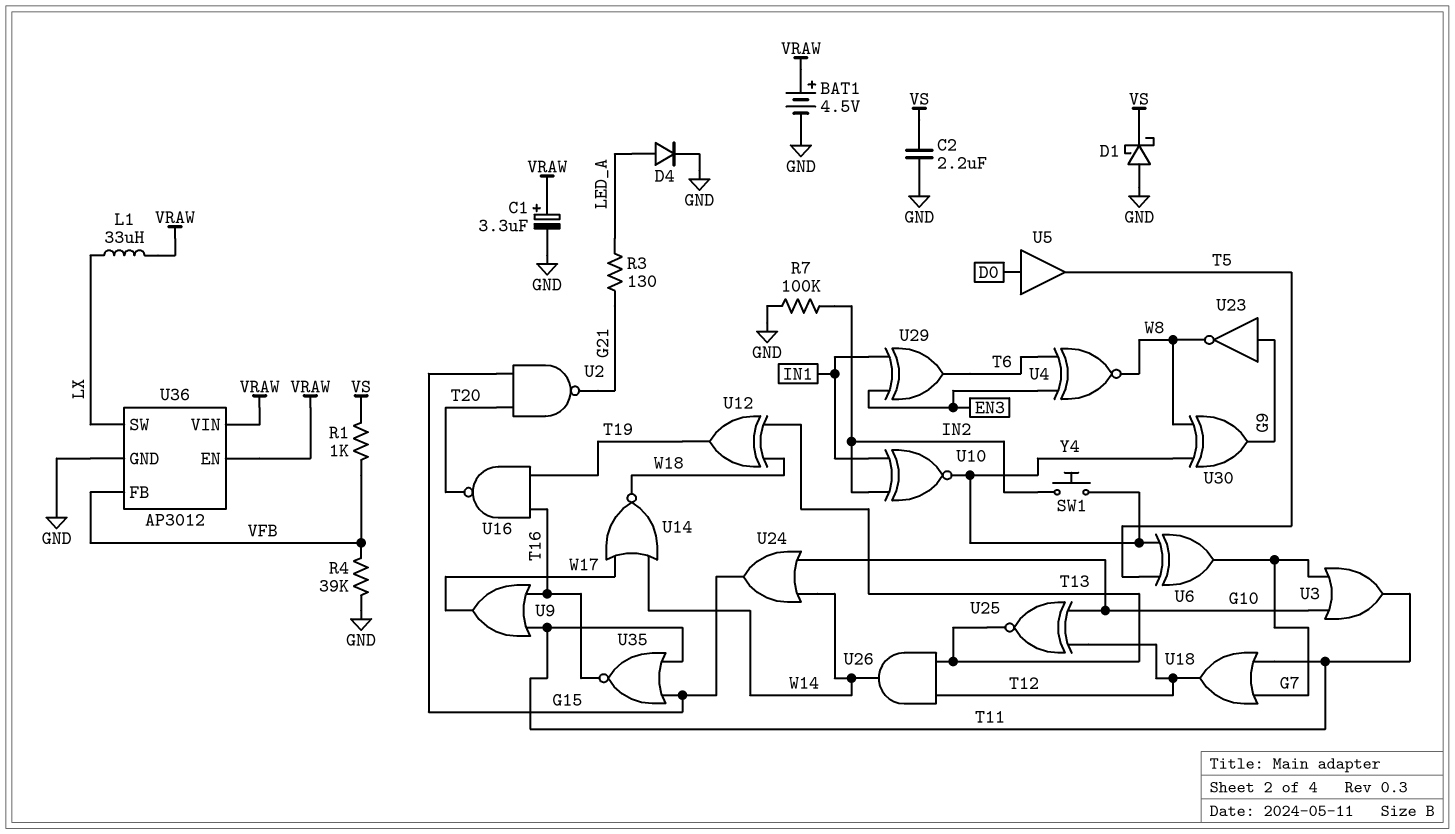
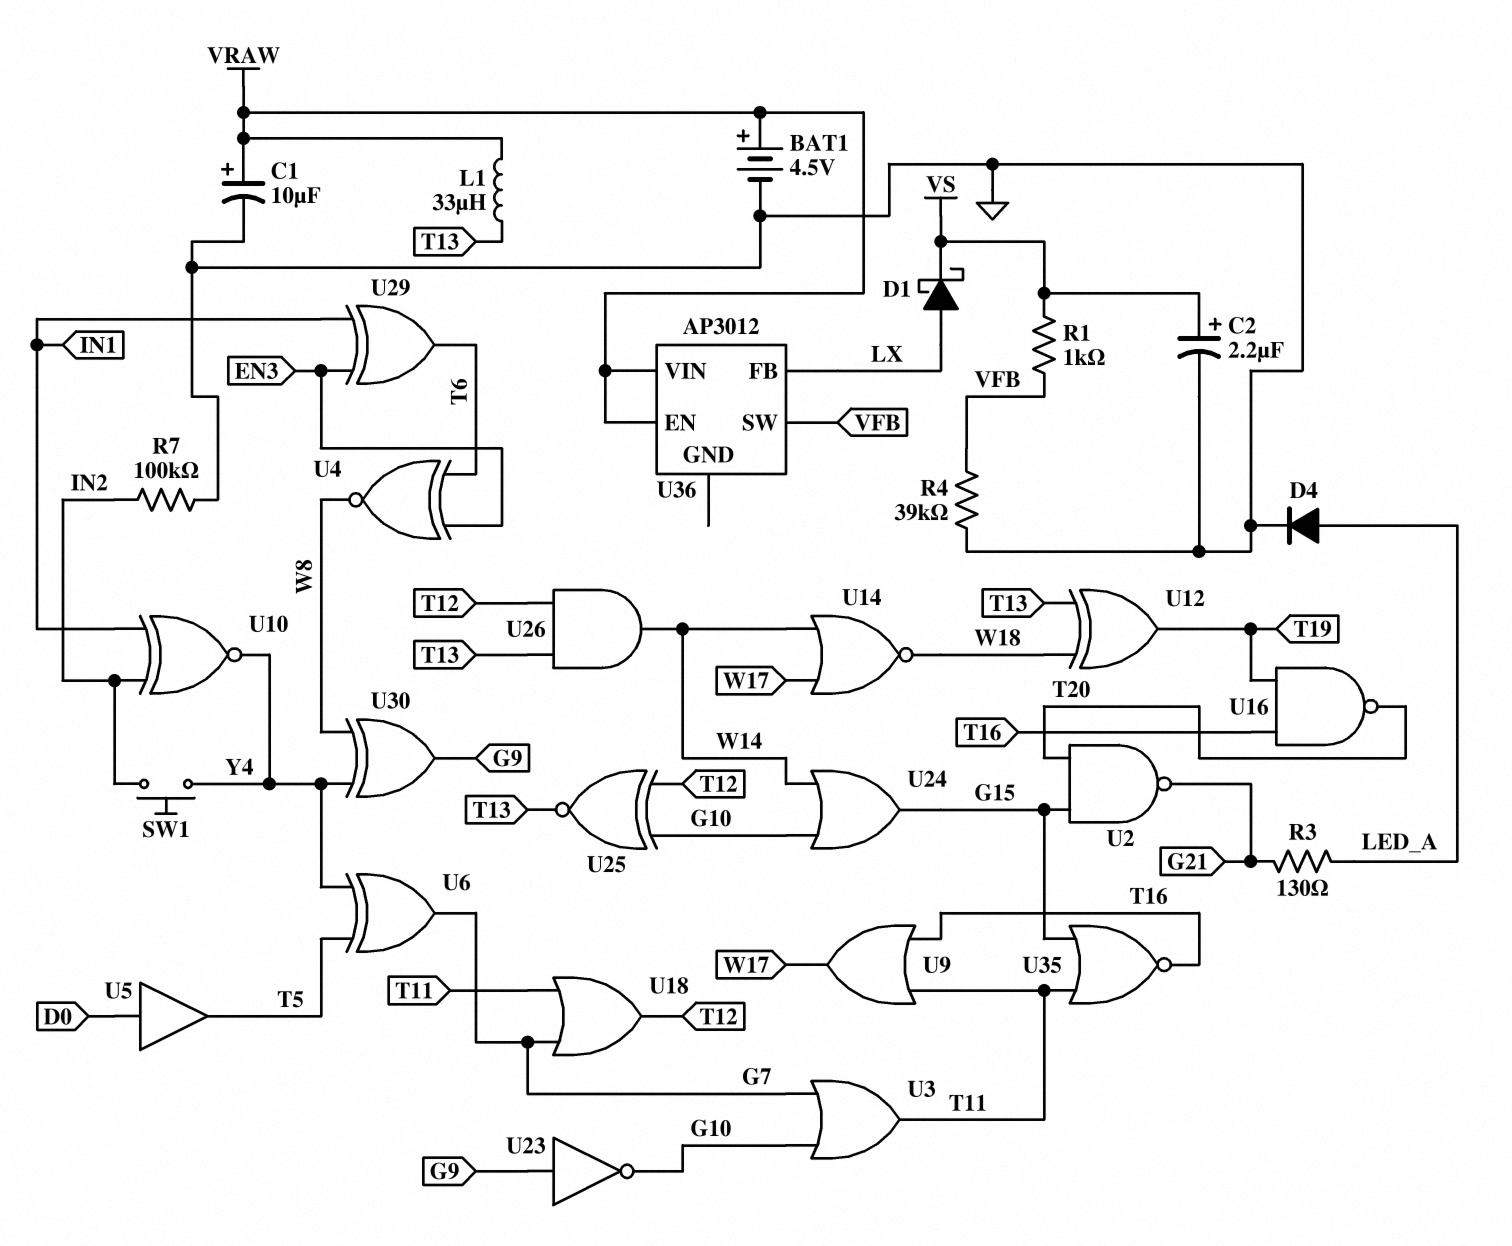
C1: 3.3uF (plus VRAW, minus GND) -> 10uF (plus VRAW, minus GND)
C2: 2.2uF (GND, VS) -> 2.2uF (plus VS, minus GND)
D1: schottky (A GND, K VS) -> schottky (A LX, K VS)
L1: 33uH (LX, VRAW) -> 33uH (T13, VRAW)
U23: NOT (in G9, out W8) -> NOT (in G9, out G10)
U36 pin FB: VFB -> LX
U36 pin GND: GND -> none
U36 pin SW: LX -> VFB

